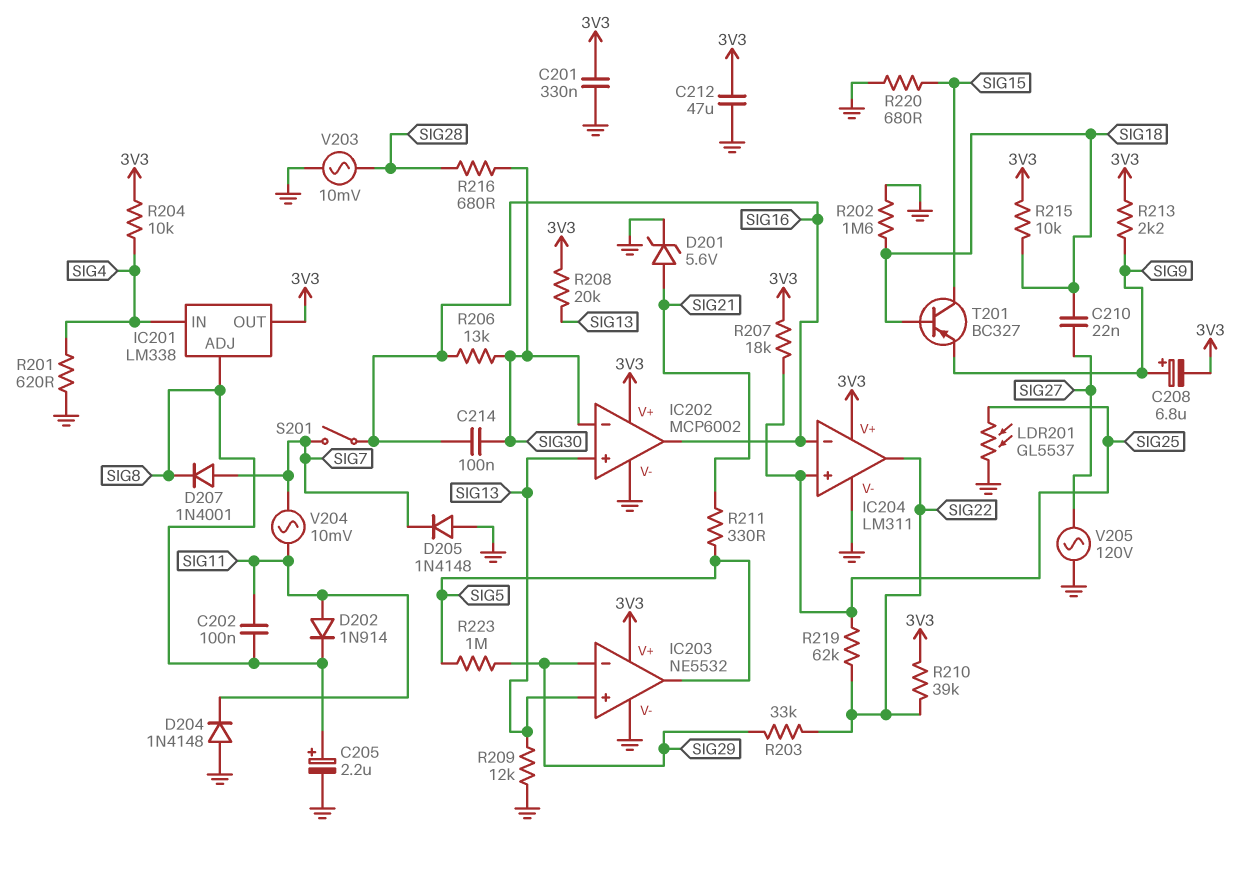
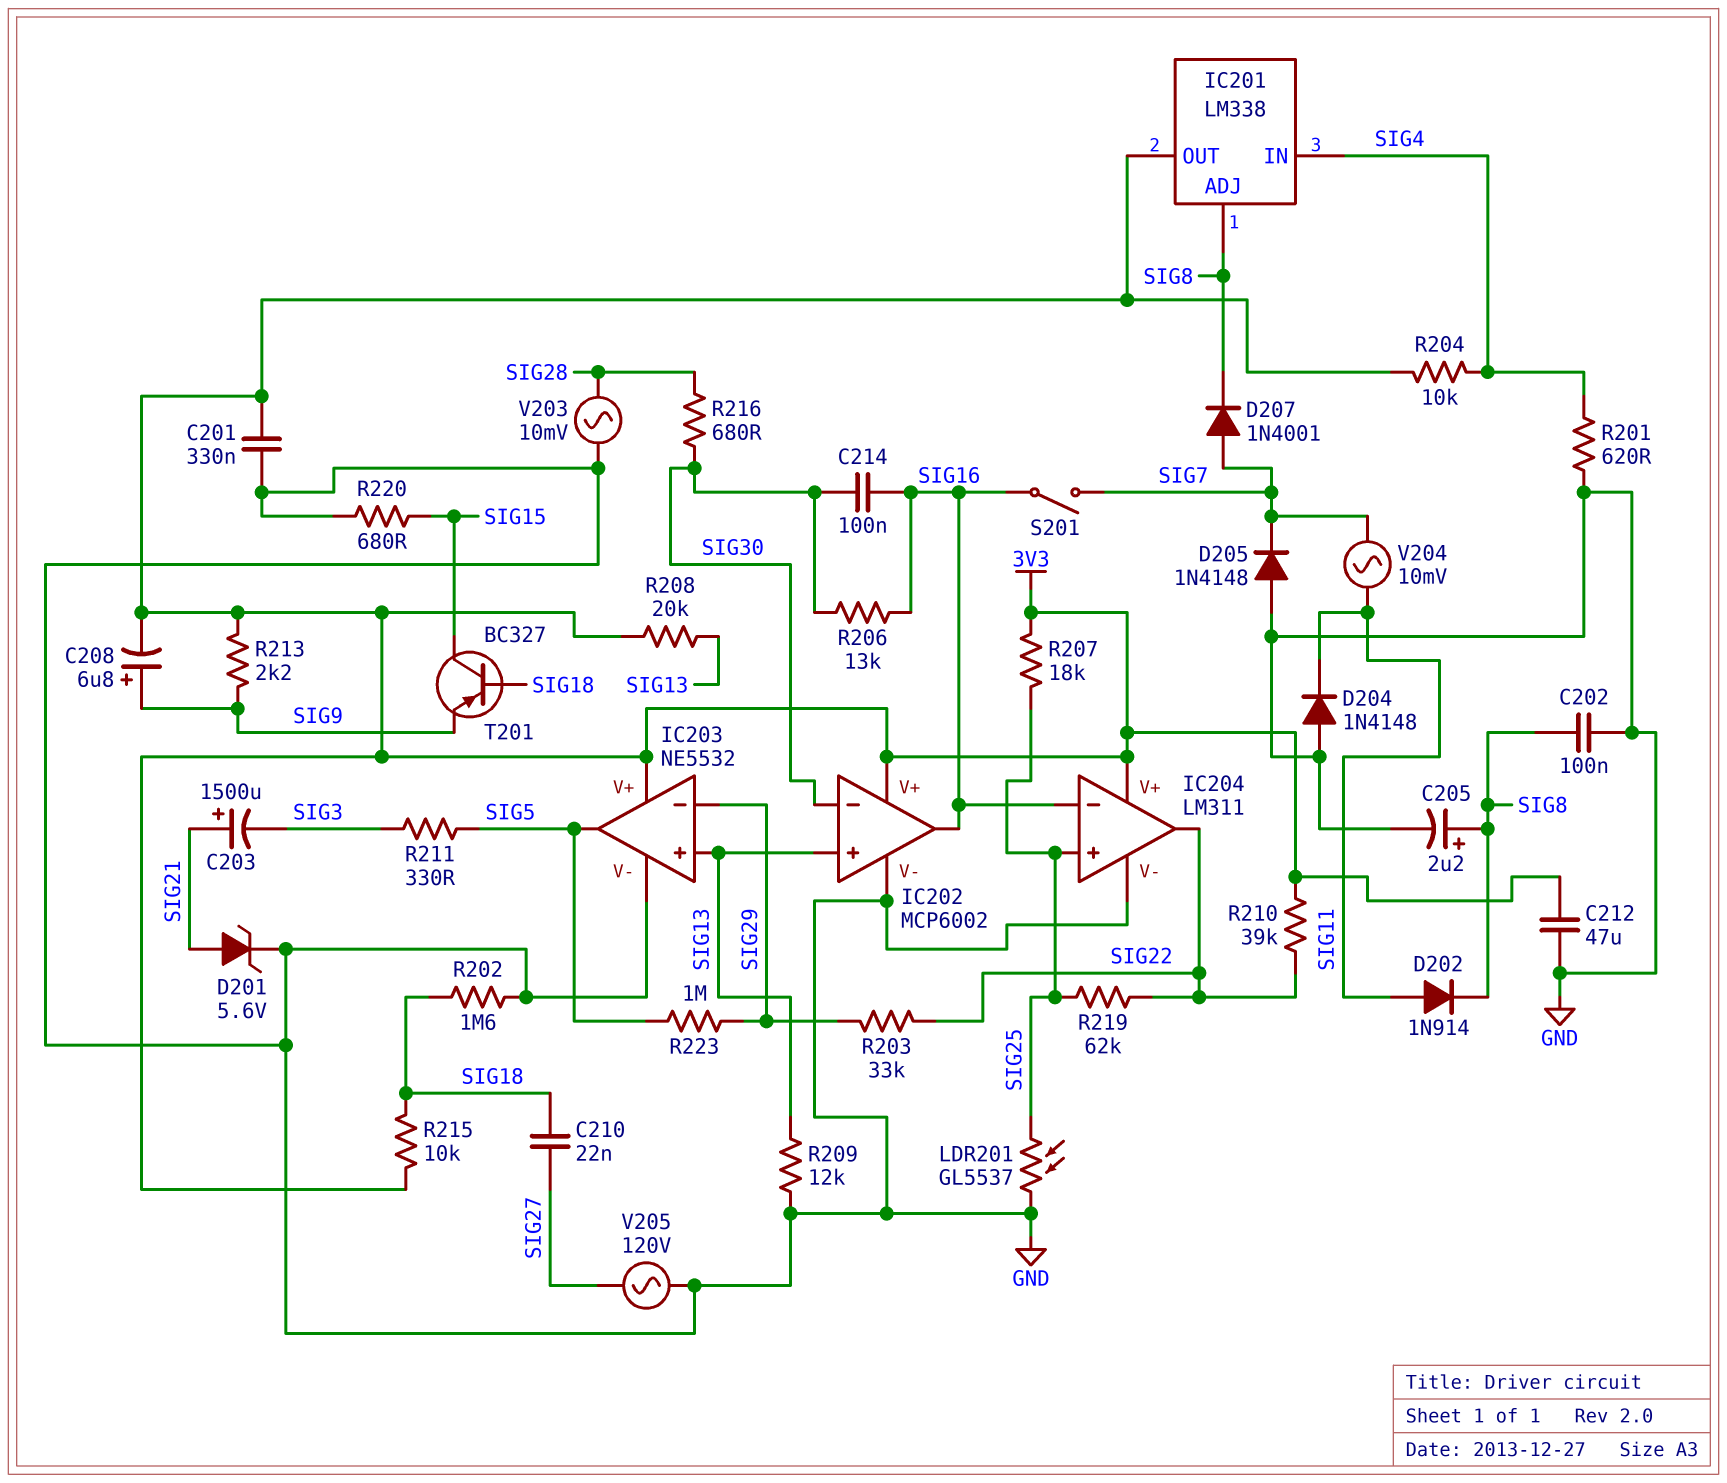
C202: 100nF (SIG8, SIG11) -> 100nF (GND, SIG8)
C203: none -> 1500uF (plus SIG21, minus SIG3)
R211: 330 (SIG5, SIG21) -> 330 (SIG3, SIG5)

